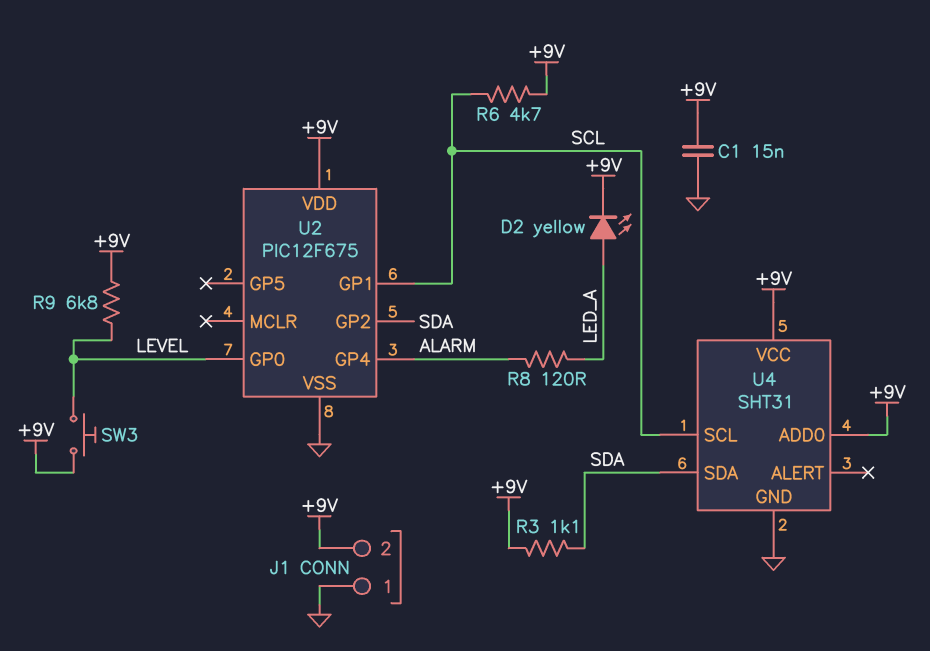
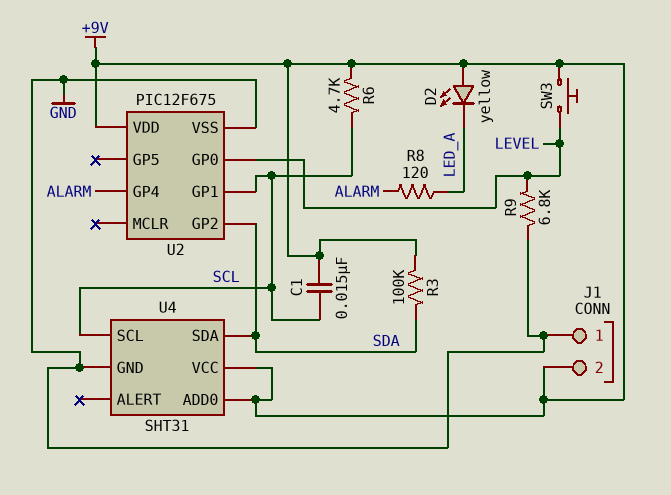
C1: 15nF (+9V, GND) -> 15nF (+9V, SCL)
D2: LED yellow (A LED_A, K +9V) -> LED yellow (A +9V, K LED_A)
R3: 1.1k (+9V, SDA) -> 100k (+9V, SDA)
R9: 6.8k (+9V, LEVEL) -> 6.8k (GND, LEVEL)

